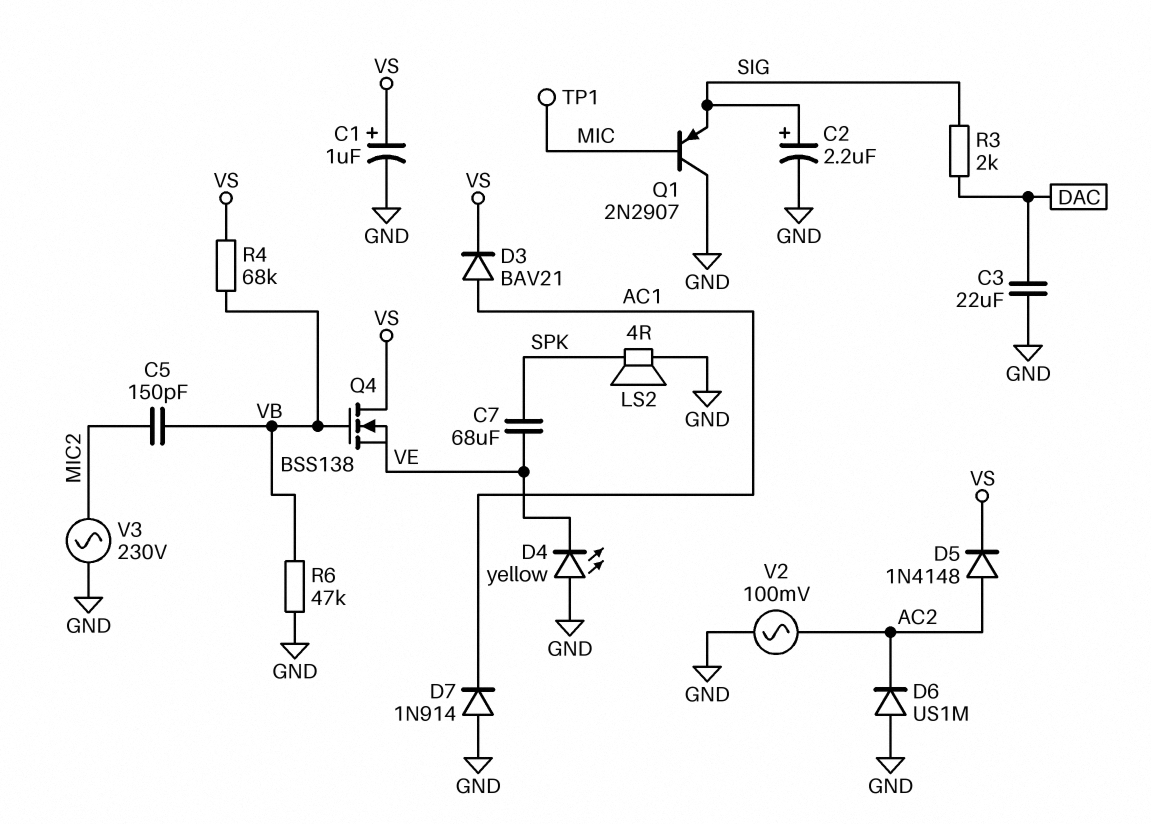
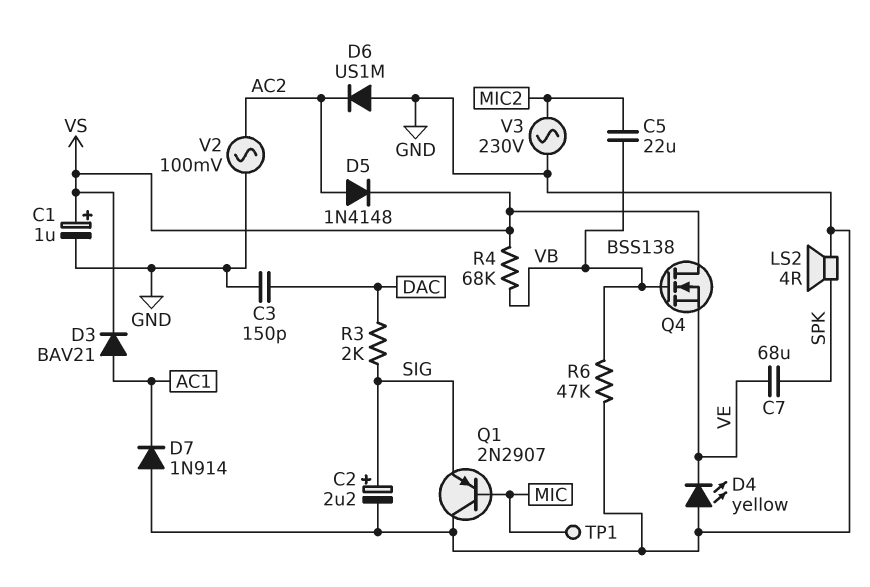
C3: 22uF (DAC, GND) -> 150pF (DAC, GND)
C5: 150pF (MIC2, VB) -> 22uF (MIC2, VB)

